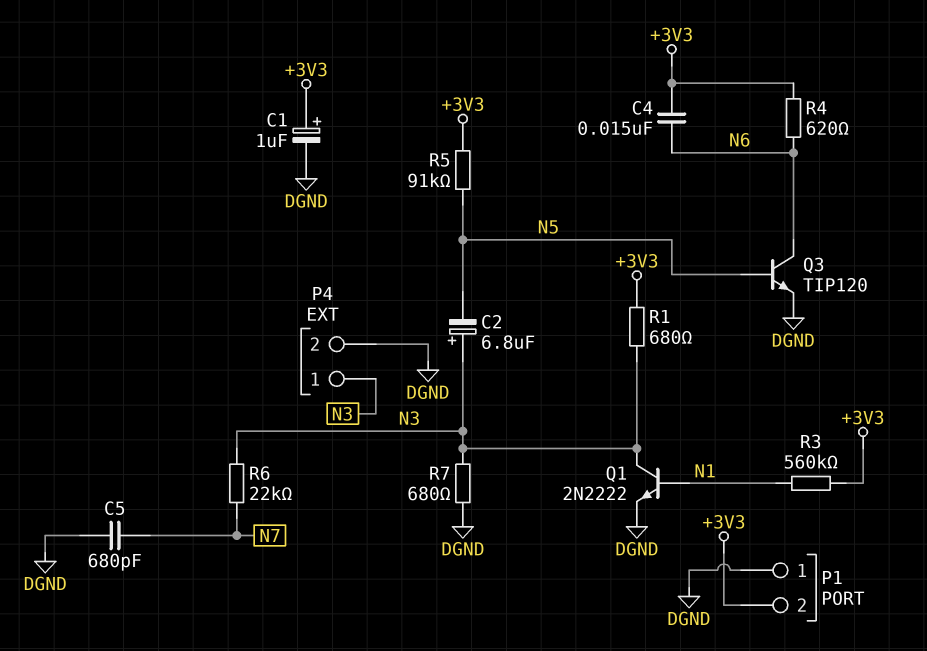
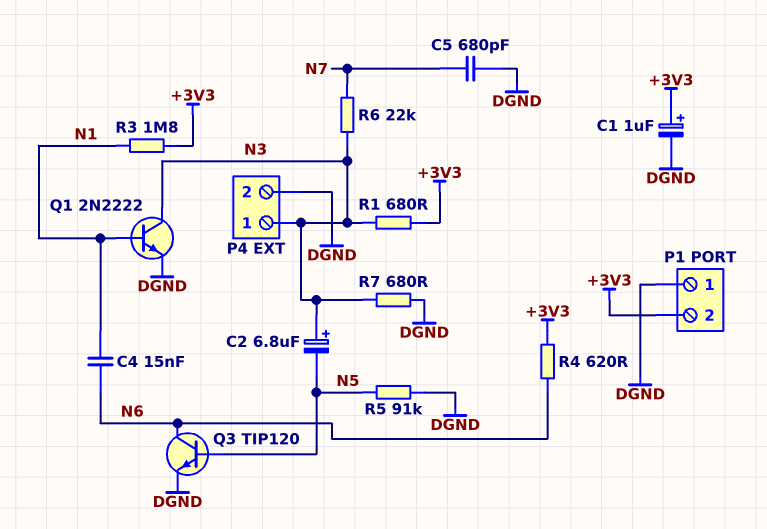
C4: 15nF (+3V3, N6) -> 15nF (N1, N6)
R3: 560k (+3V3, N1) -> 1.8M (+3V3, N1)
R5: 91k (+3V3, N5) -> 91k (DGND, N5)

